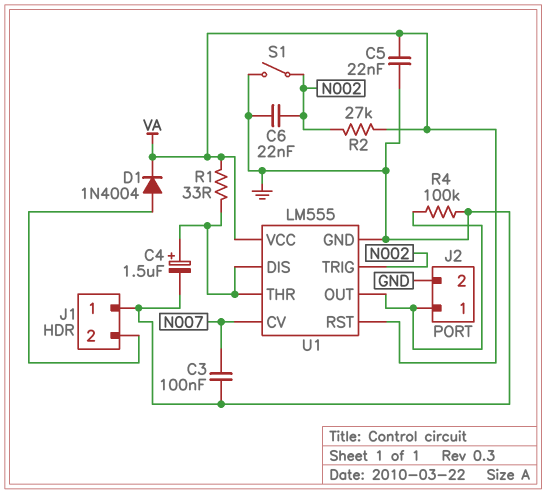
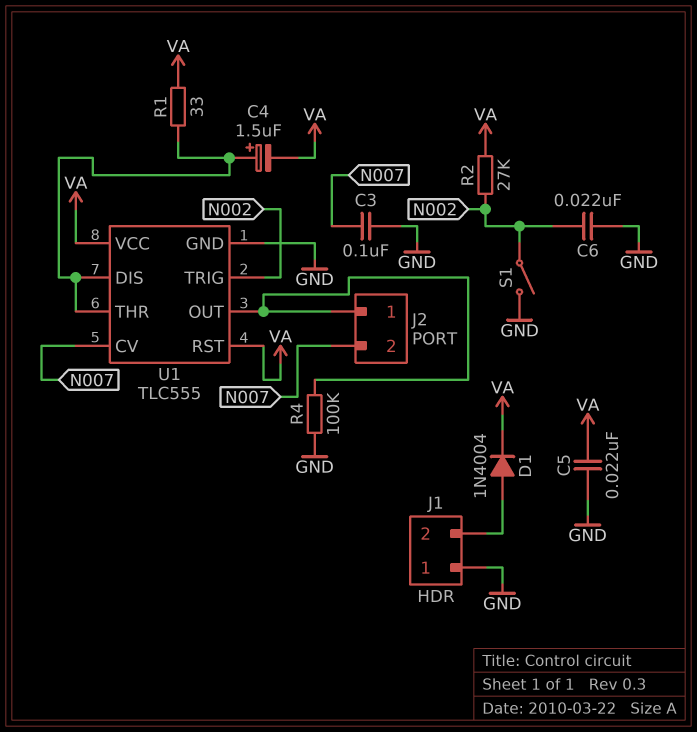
C4: 1.5uF (plus U1/DIS, minus GND) -> 1.5uF (plus U1/DIS, minus VA)
J2 pin 2: GND -> N007
U1: LM555 -> TLC555

